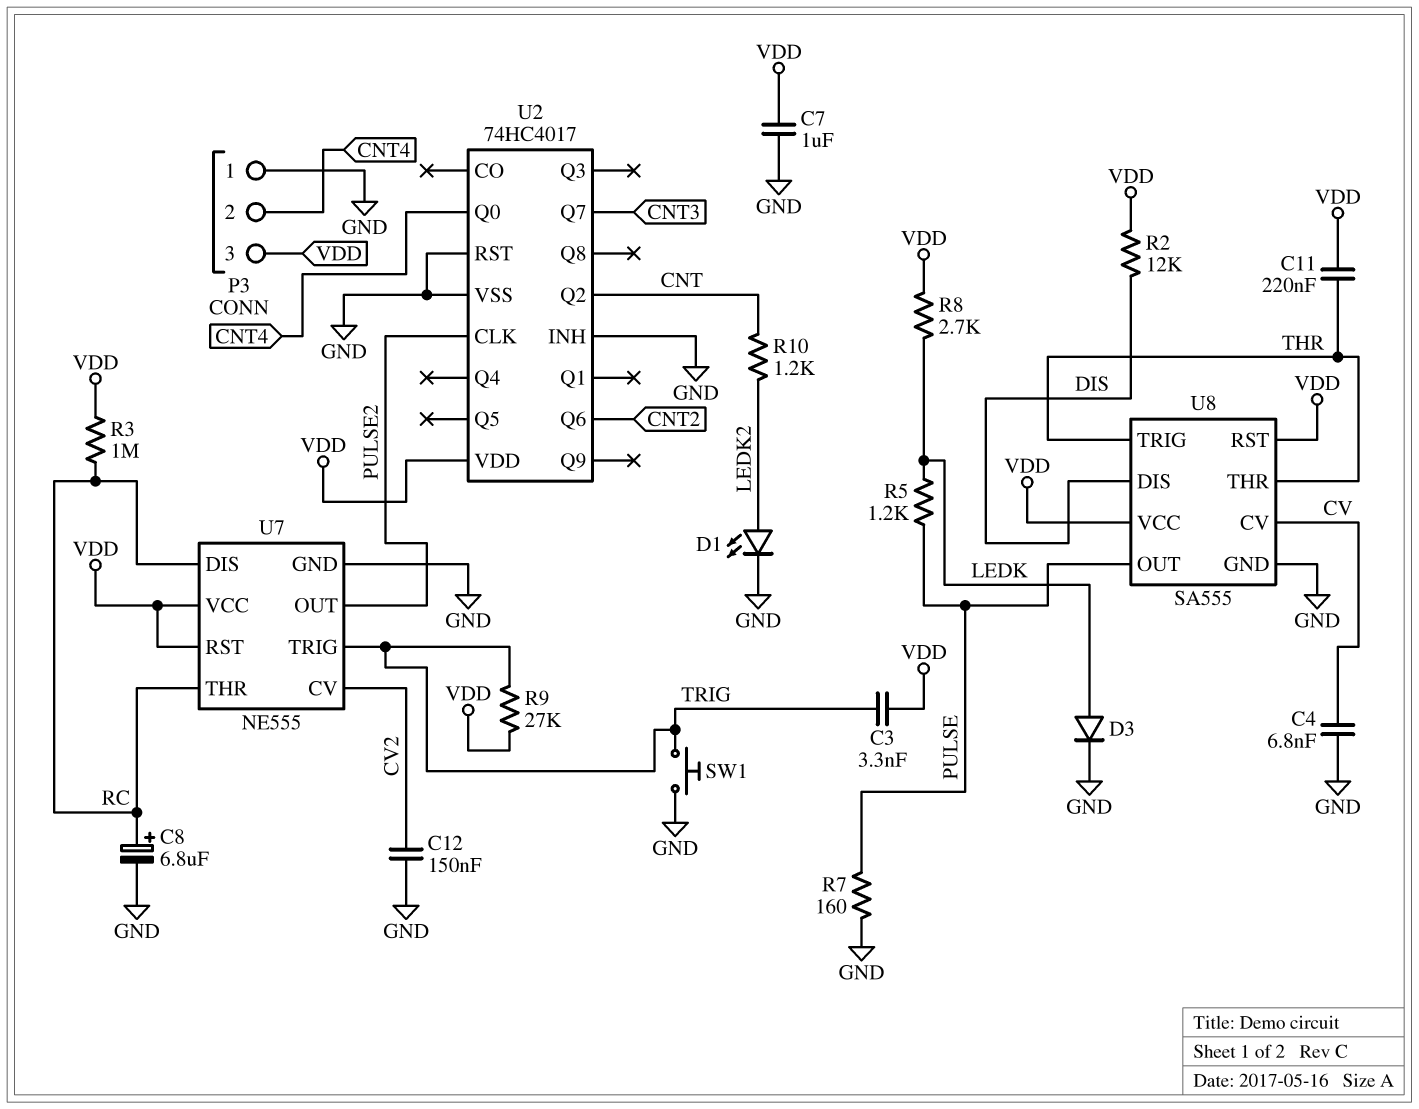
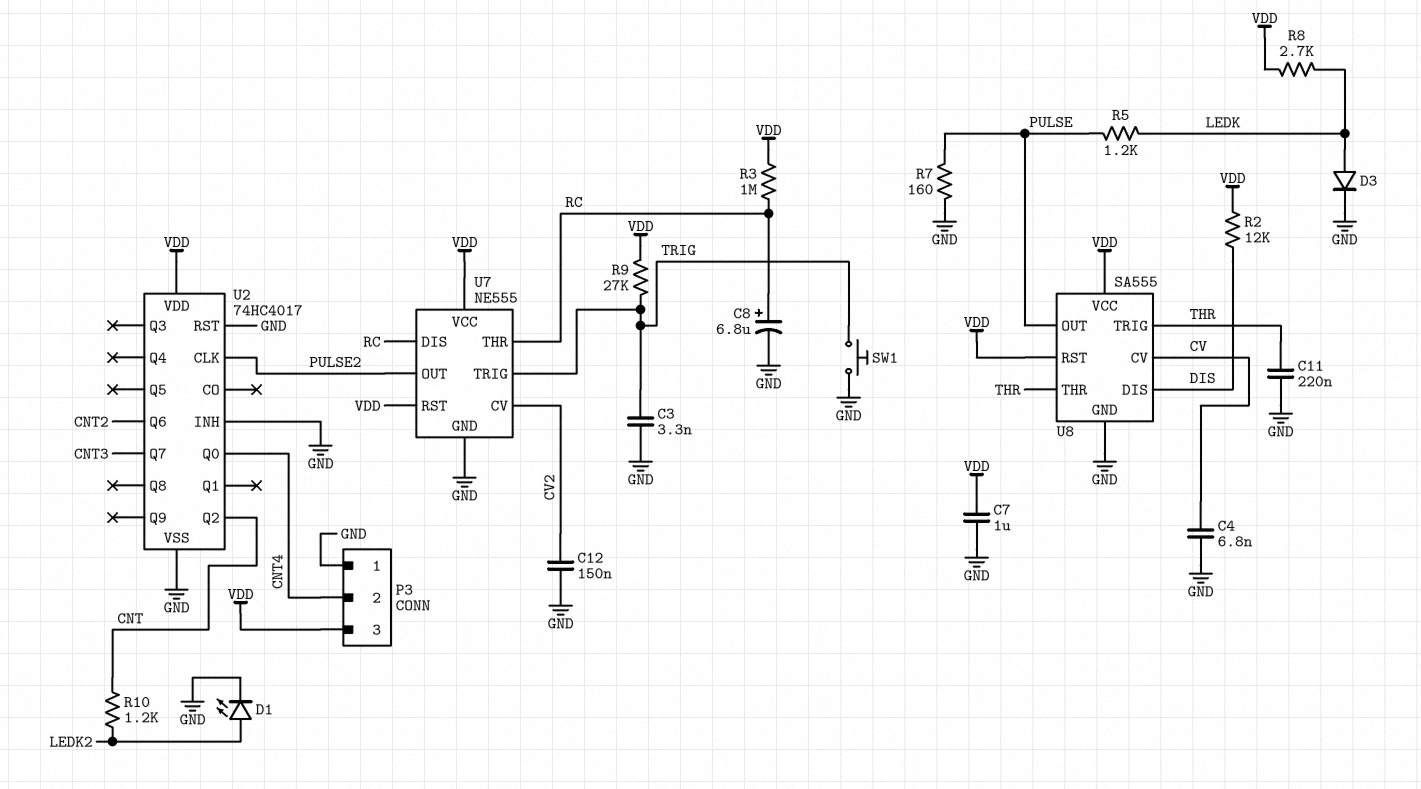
C3: 3.3nF (TRIG, VDD) -> 3.3nF (GND, TRIG)
C11: 220nF (THR, VDD) -> 220nF (GND, THR)

